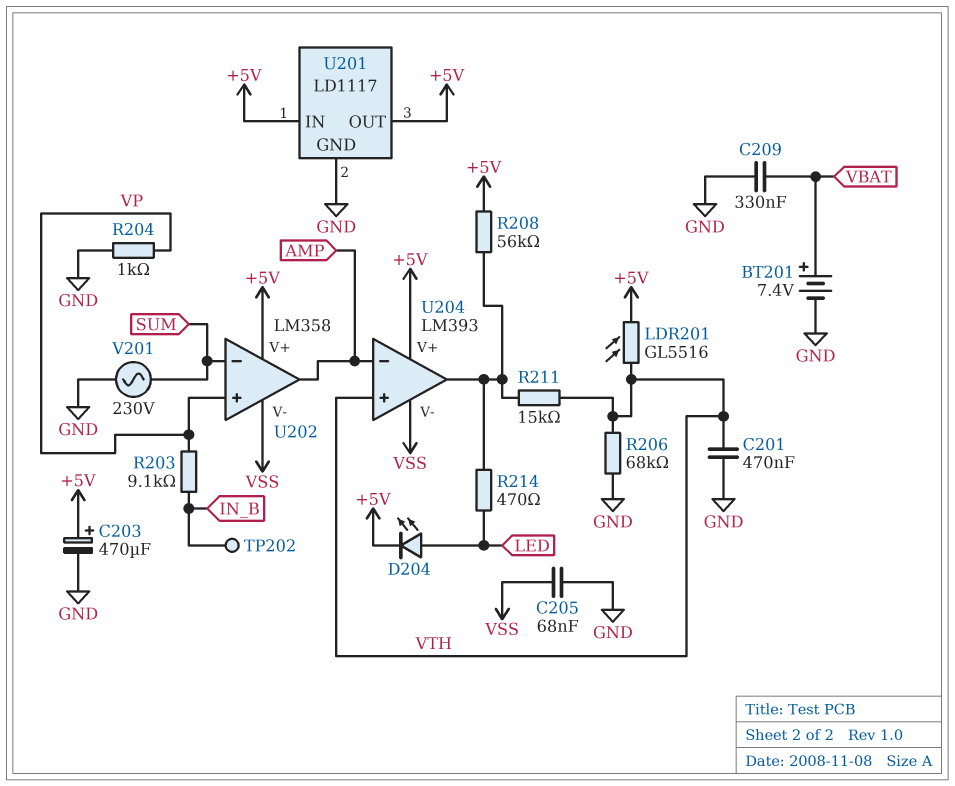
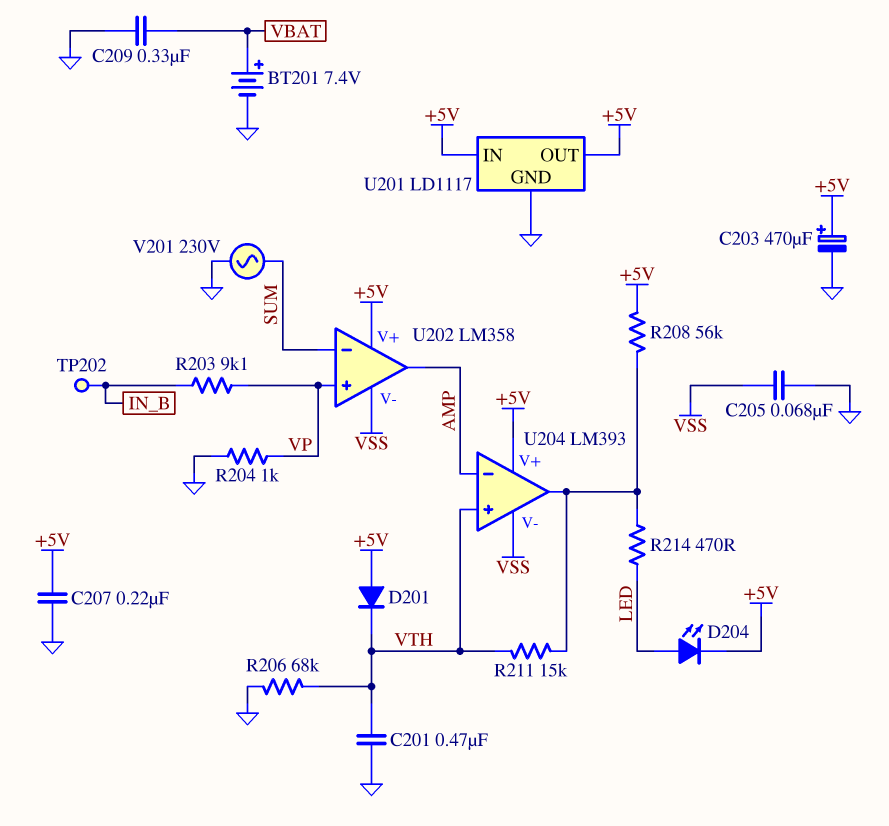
C207: none -> 220nF (+5V, GND)
D201: none -> diode (A +5V, K VTH)
LDR201: GL5516 (+5V, VTH) -> none

